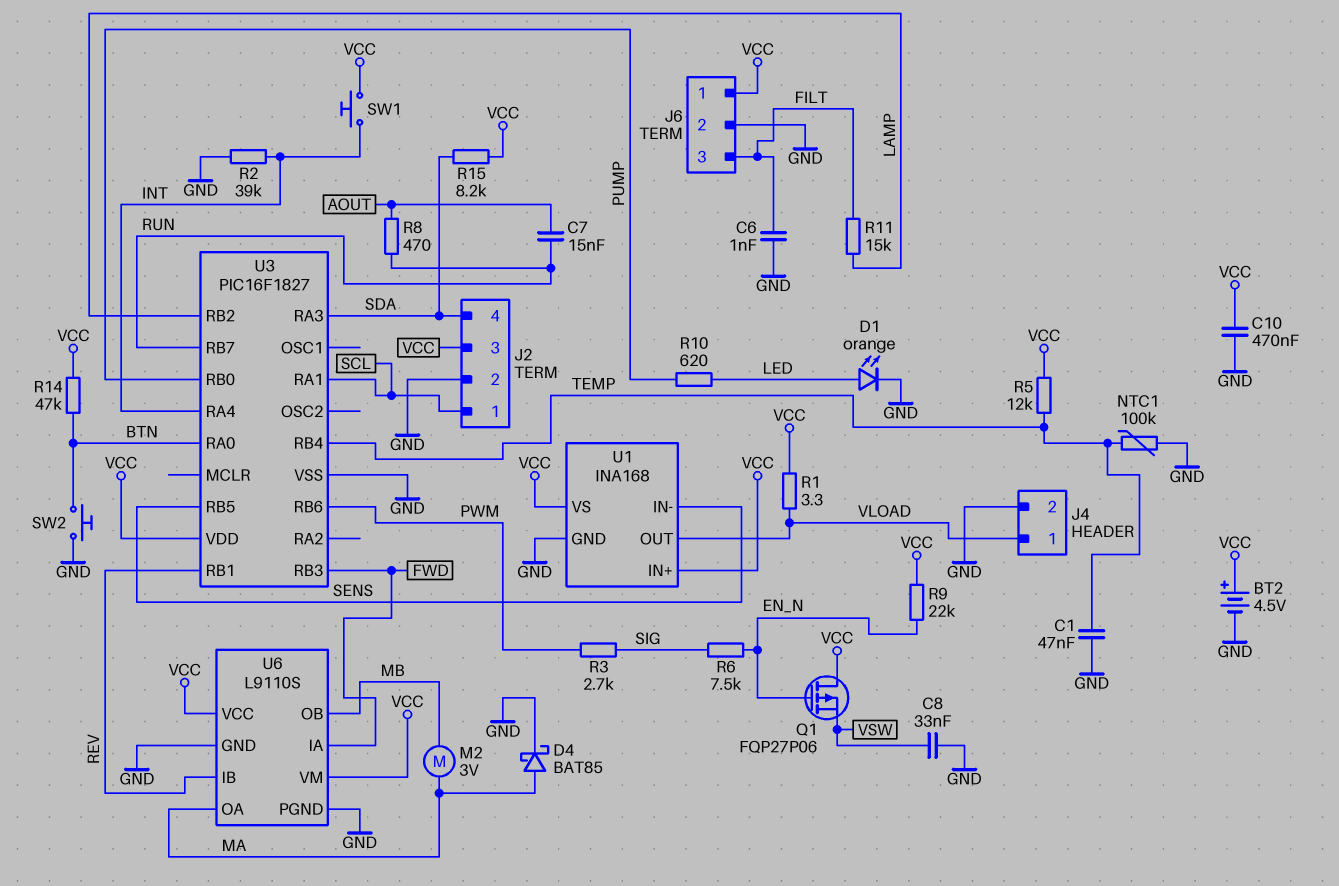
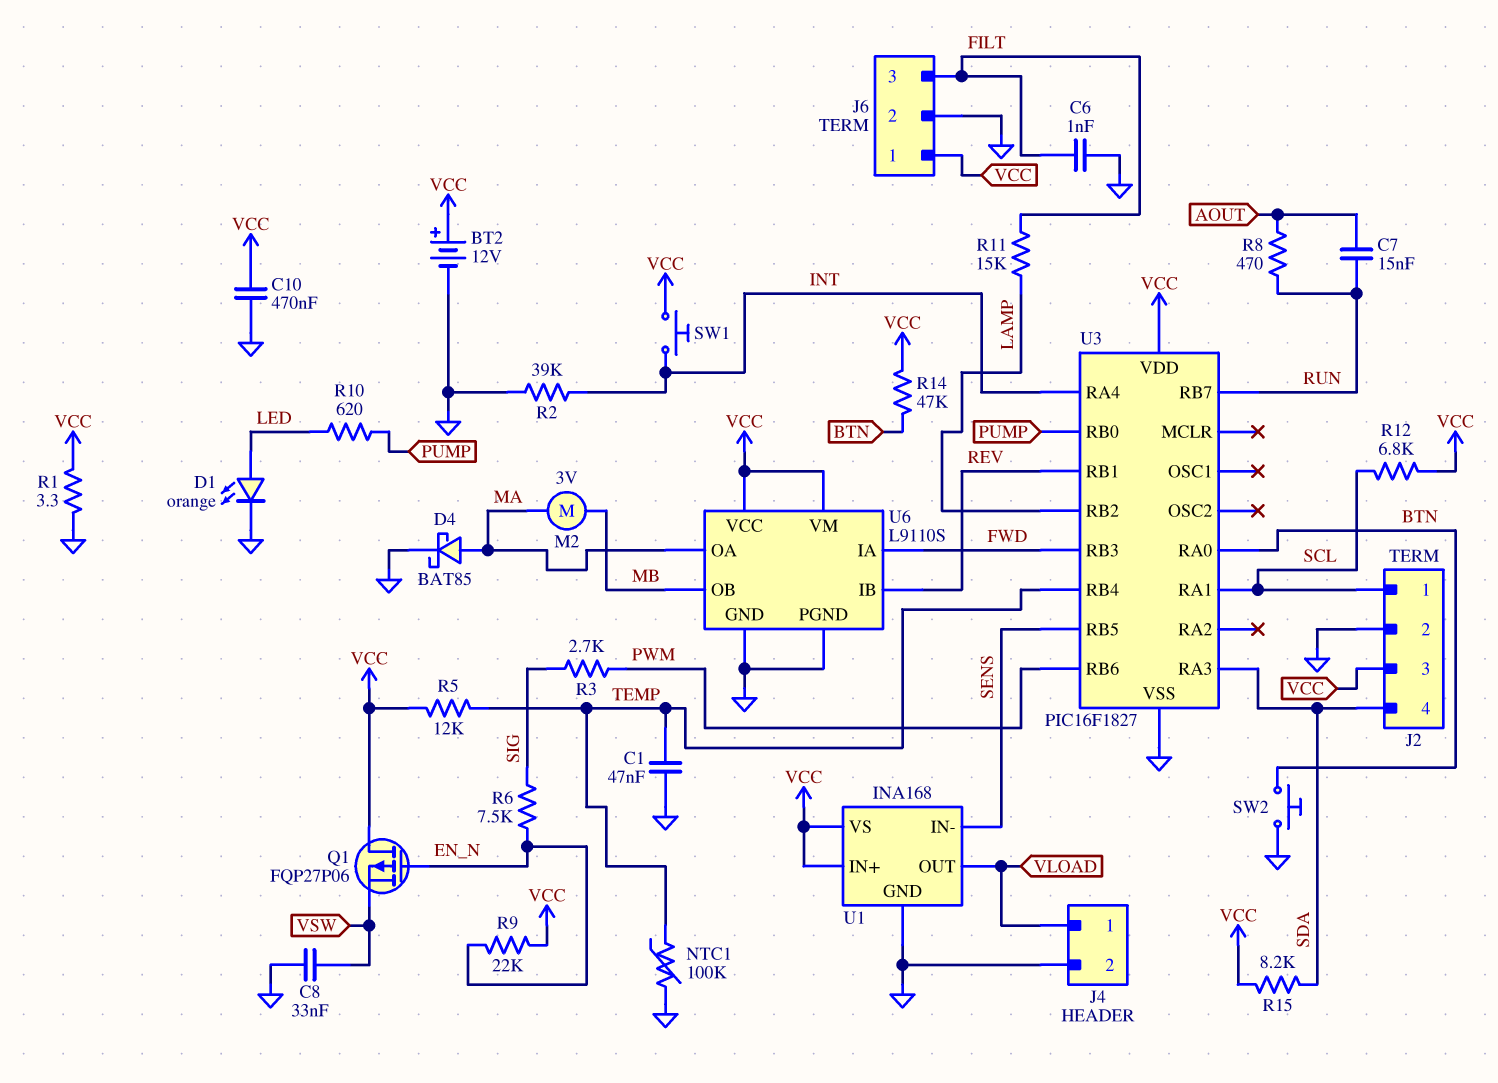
BT2: 4.5V (plus VCC, minus GND) -> 12V (plus VCC, minus GND)
R1: 3.3 (VCC, VLOAD) -> 3.3 (GND, VCC)
R12: none -> 6.8k (SCL, VCC)

